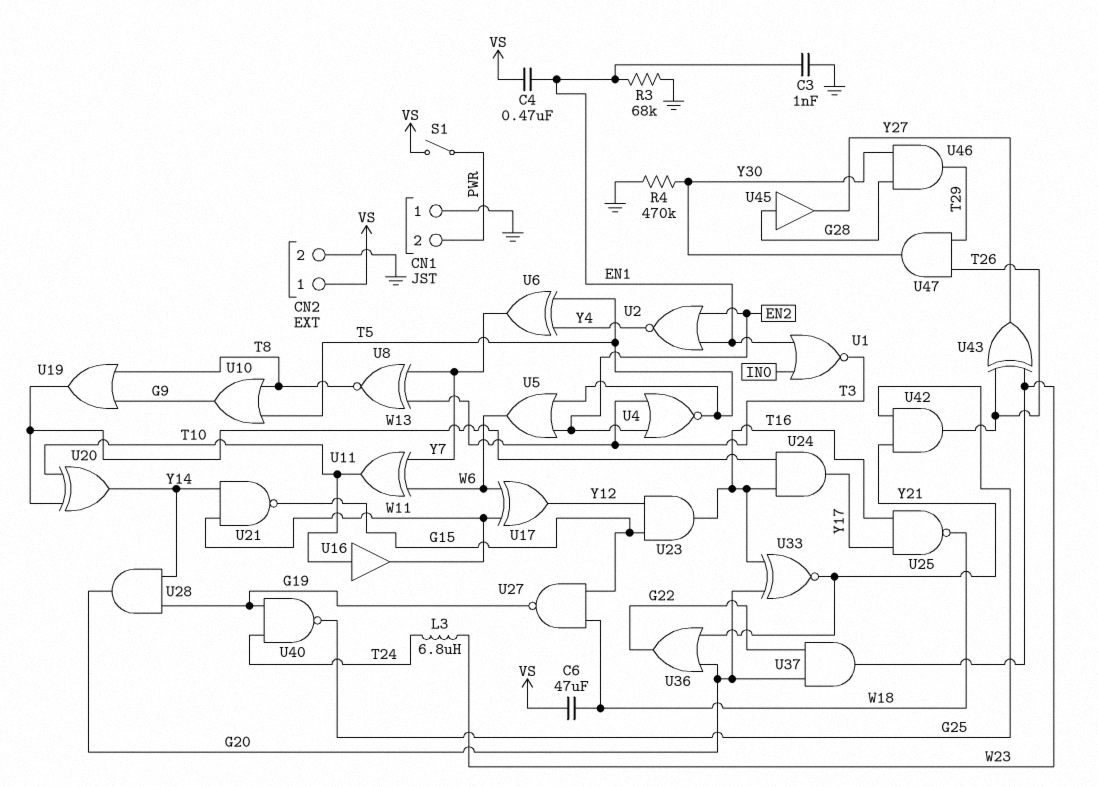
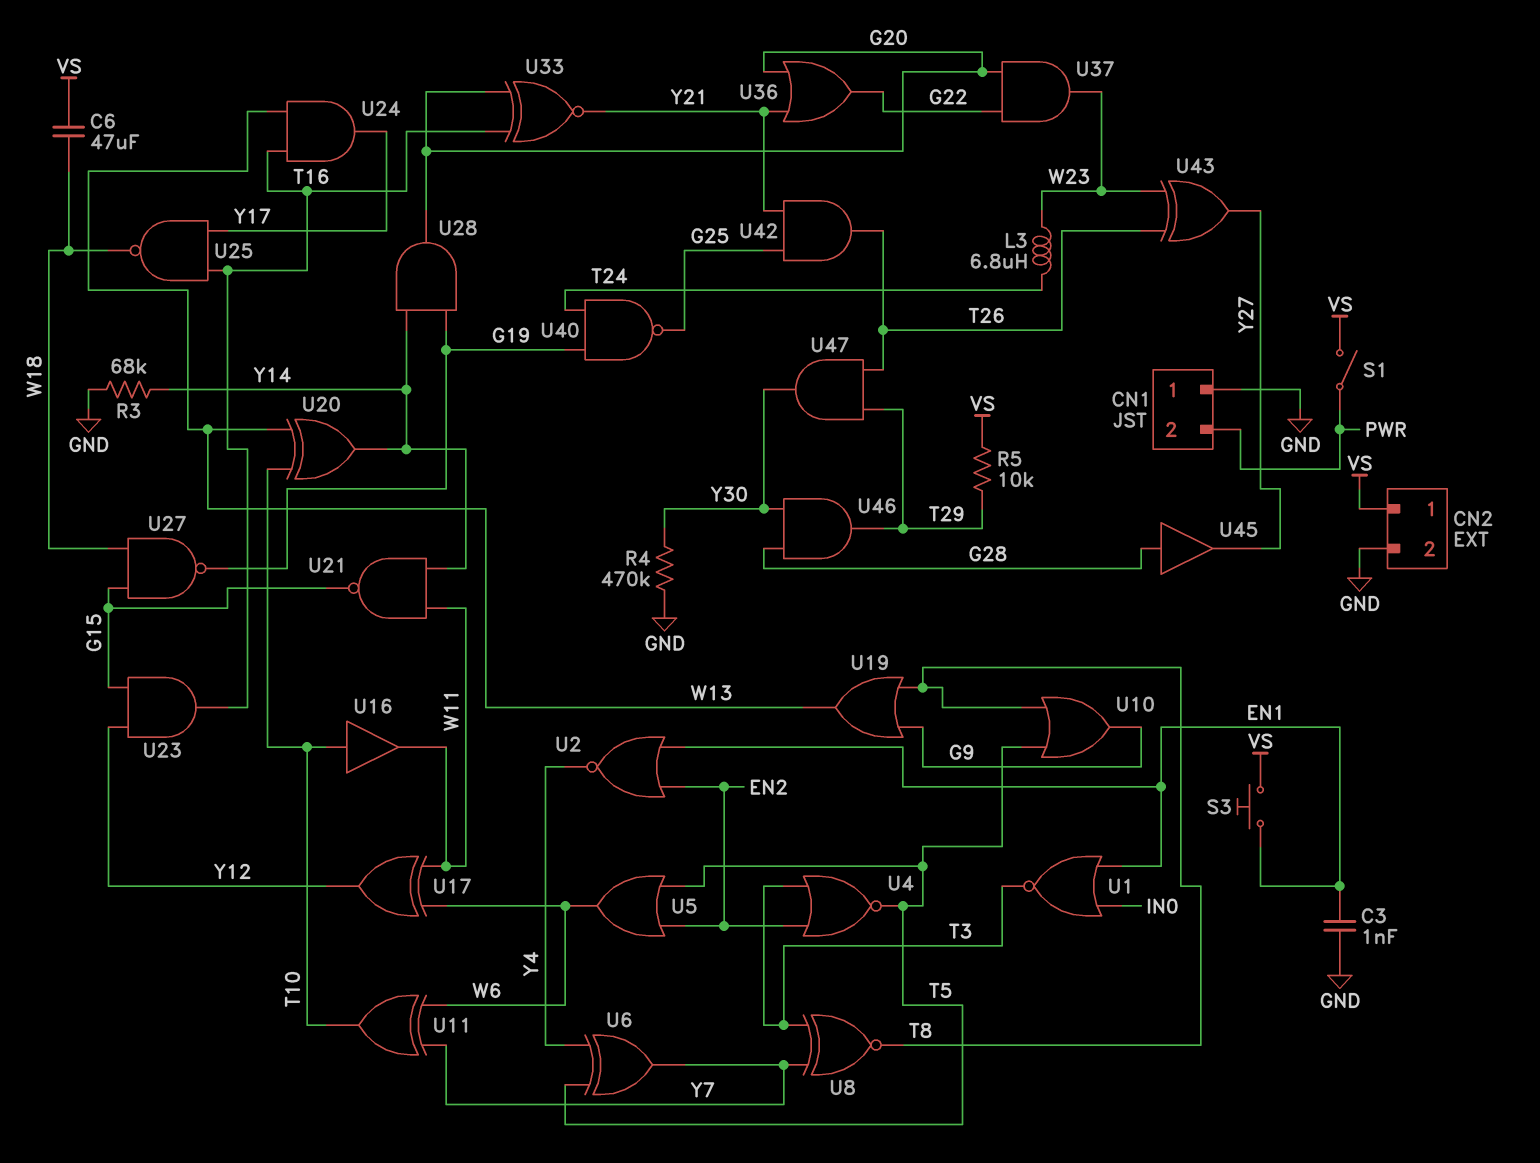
C4: 470nF (EN1, VS) -> none
R3: 68k (EN1, GND) -> 68k (GND, Y14)
R5: none -> 10k (T29, VS)
S3: none -> button (EN1, VS)

